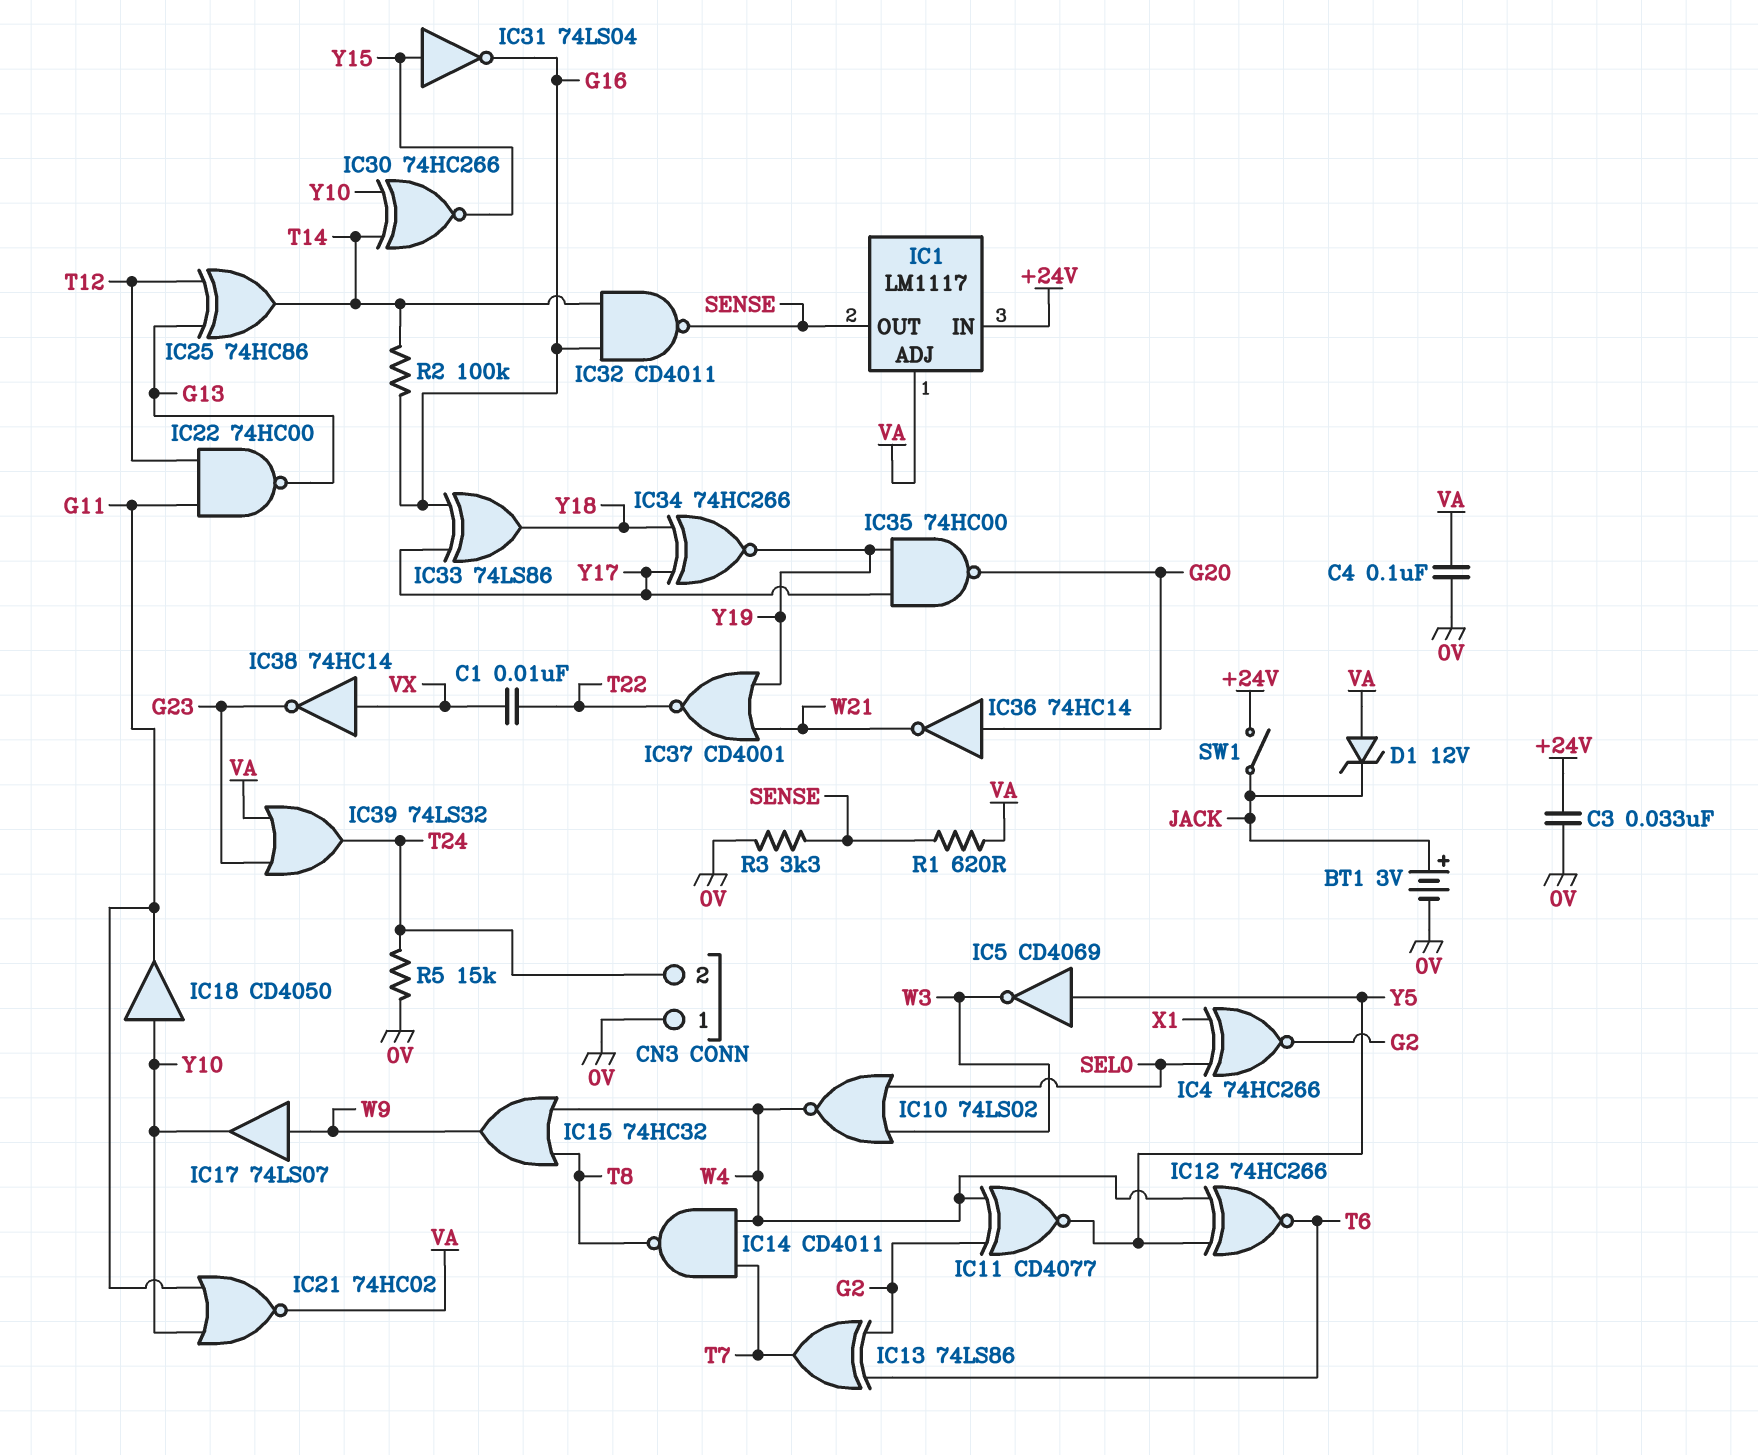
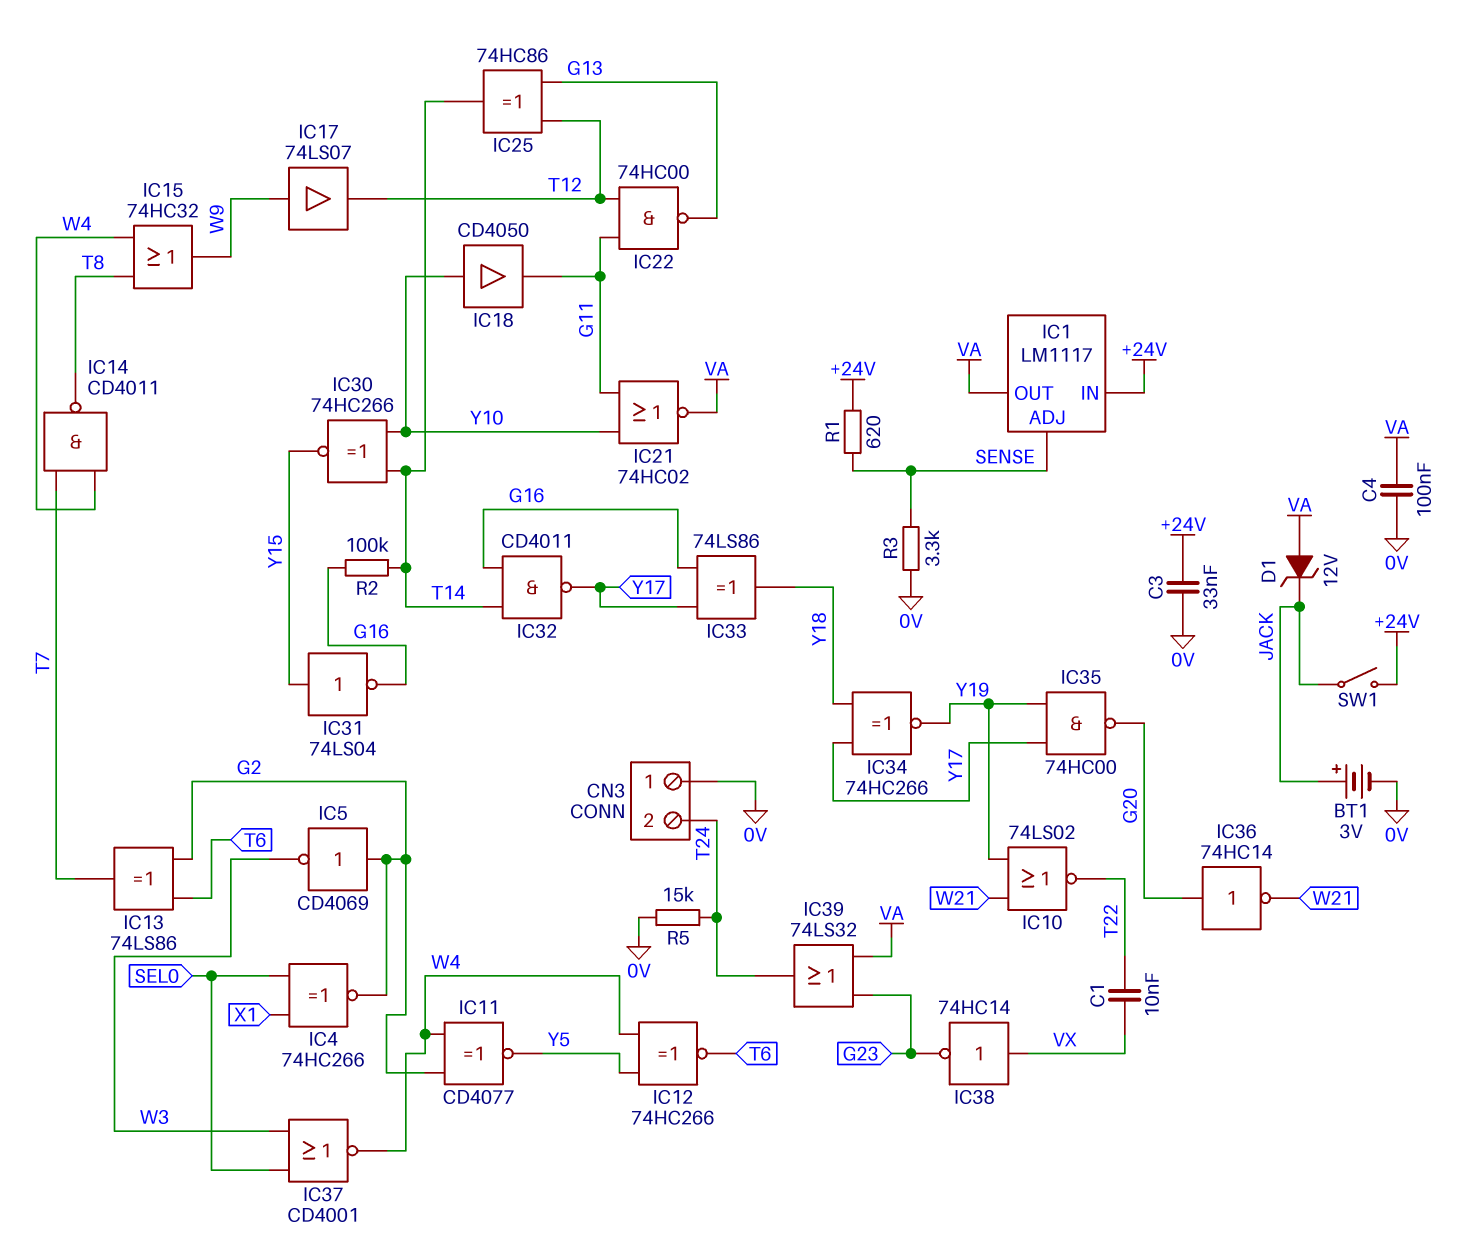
IC1 pin ADJ: VA -> SENSE
IC1 pin OUT: SENSE -> VA
IC5: NOT CD4069 (in Y5, out W3) -> NOT CD4069 (in G2, out W3)
IC10: NOR 74LS02 (in SEL0, in W3, out W4) -> NOR 74LS02 (in W21, in Y19, out T22)
IC17: buffer 74LS07 (in W9, out Y10) -> buffer 74LS07 (in W9, out T12)
IC32: NAND CD4011 (in G16, in T14, out SENSE) -> NAND CD4011 (in G16, in T14, out Y17)
IC37: NOR CD4001 (in W21, in Y19, out T22) -> NOR CD4001 (in SEL0, in W3, out W4)
R1: 620 (SENSE, VA) -> 620 (+24V, SENSE)

